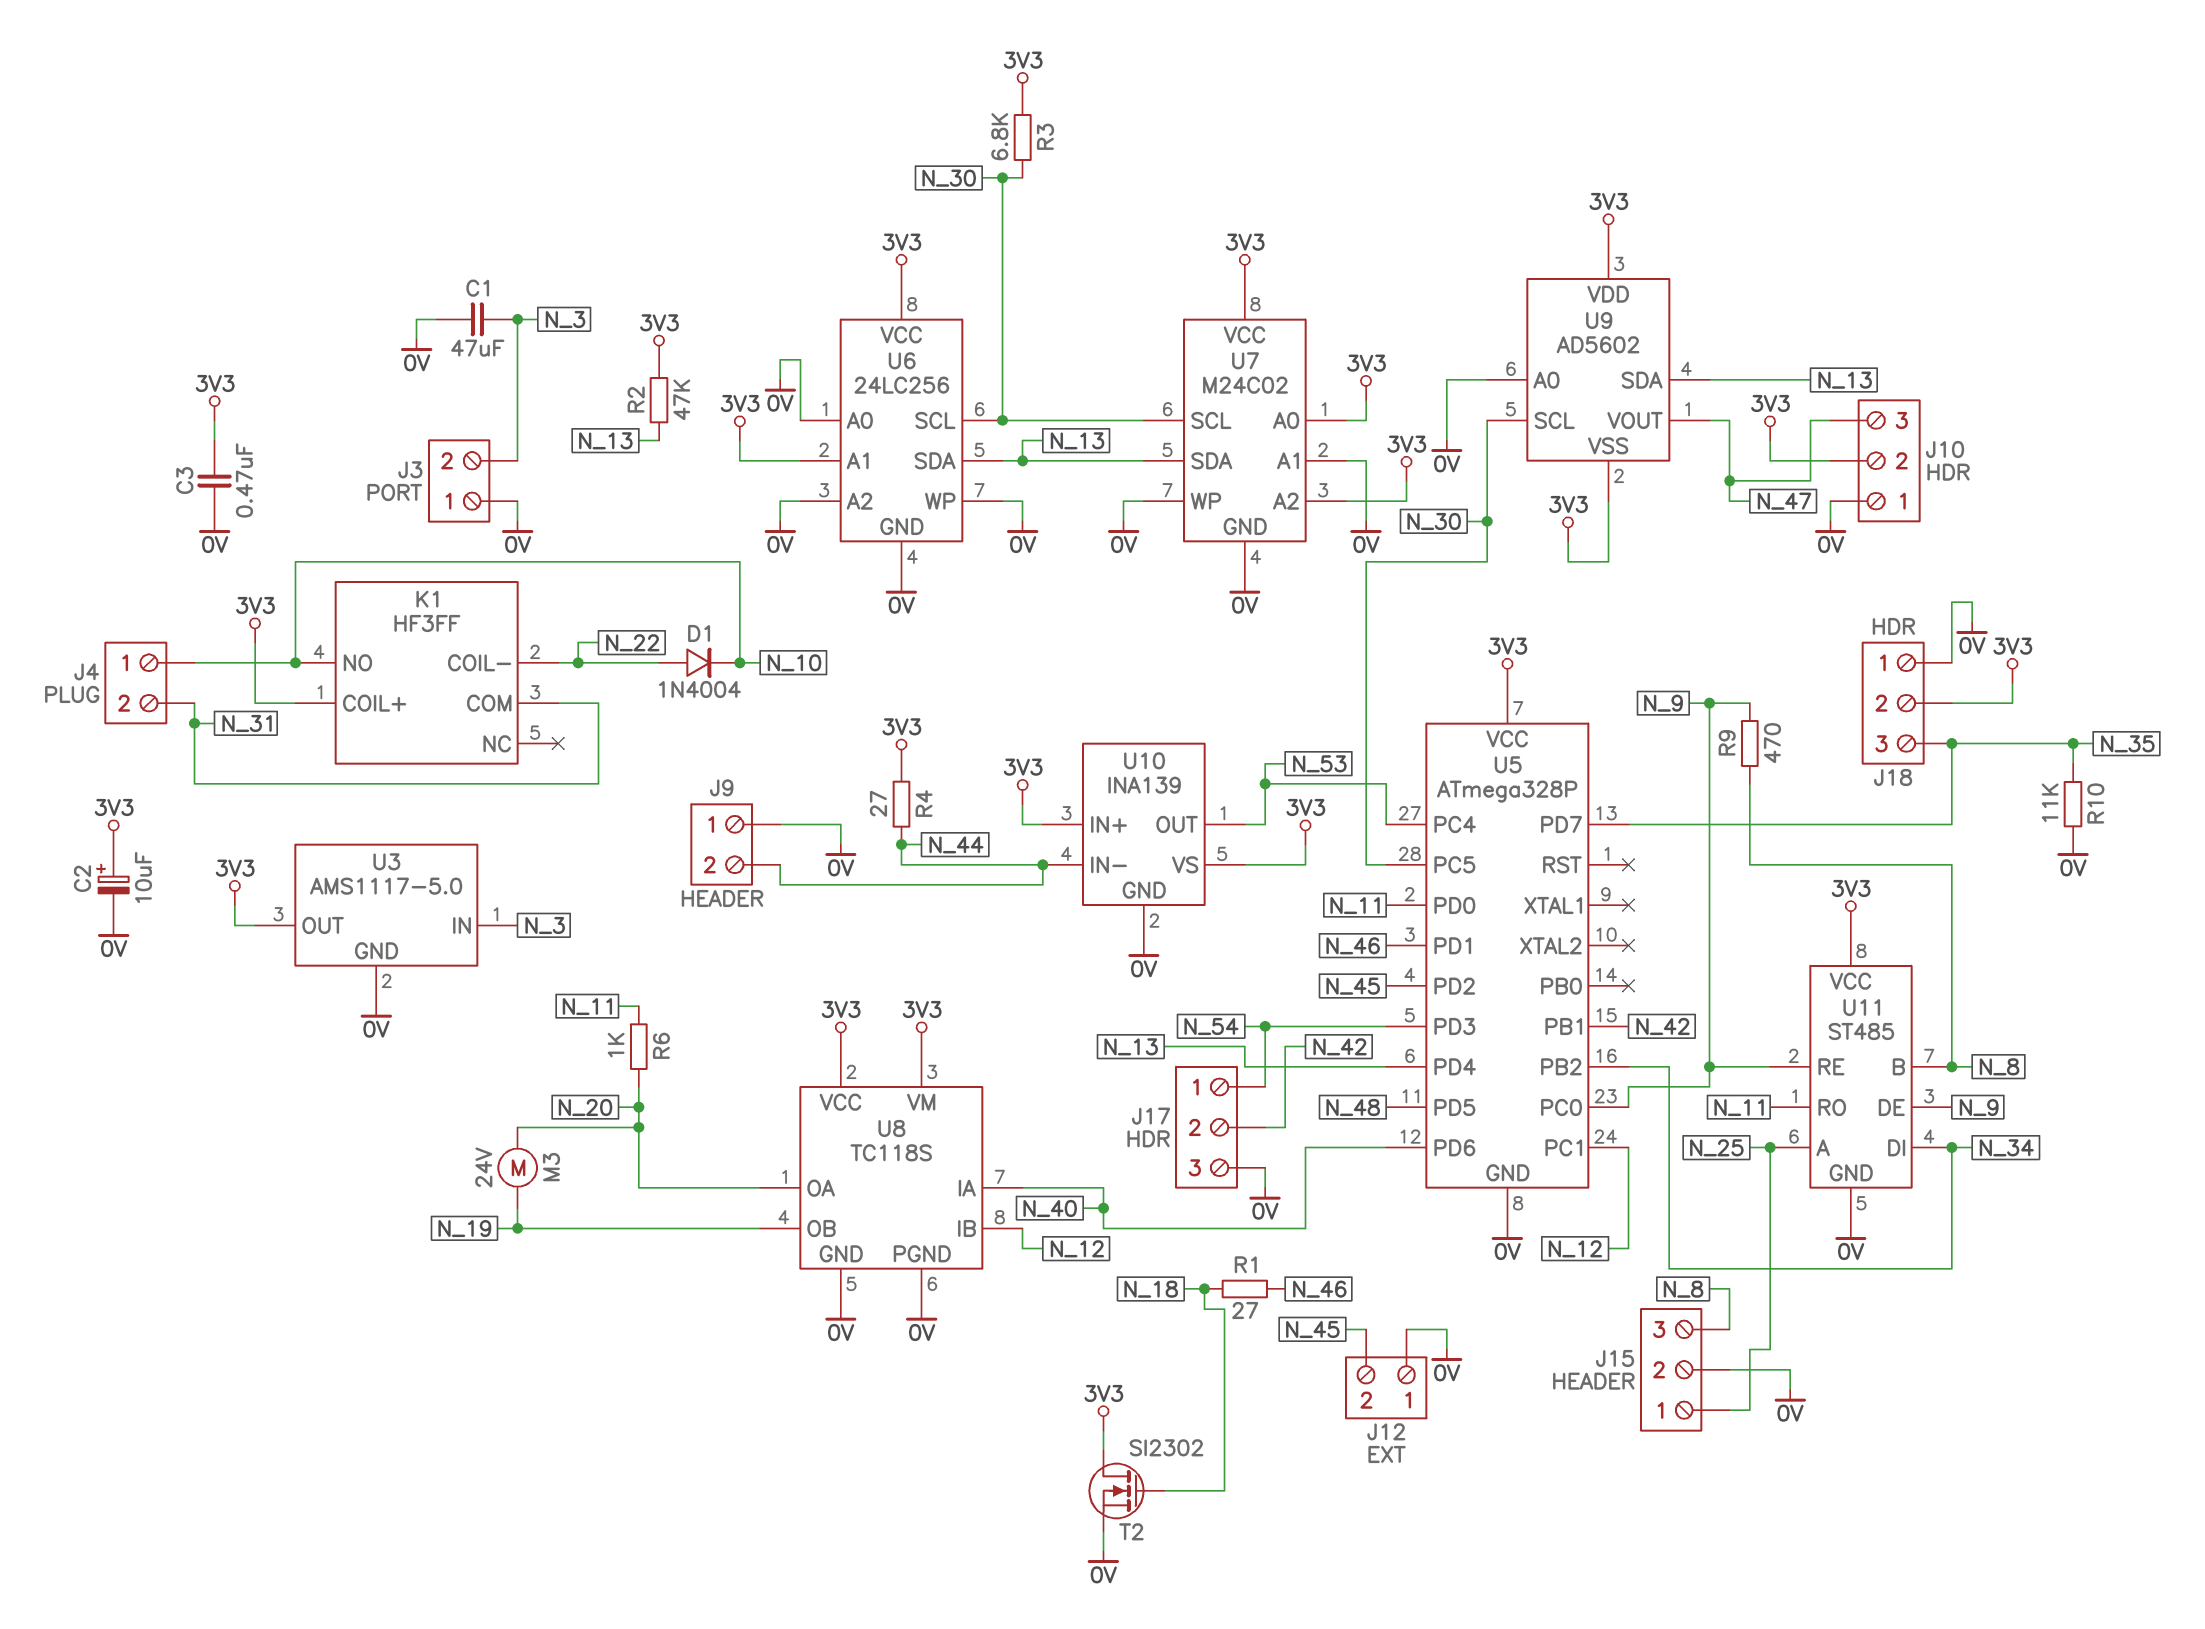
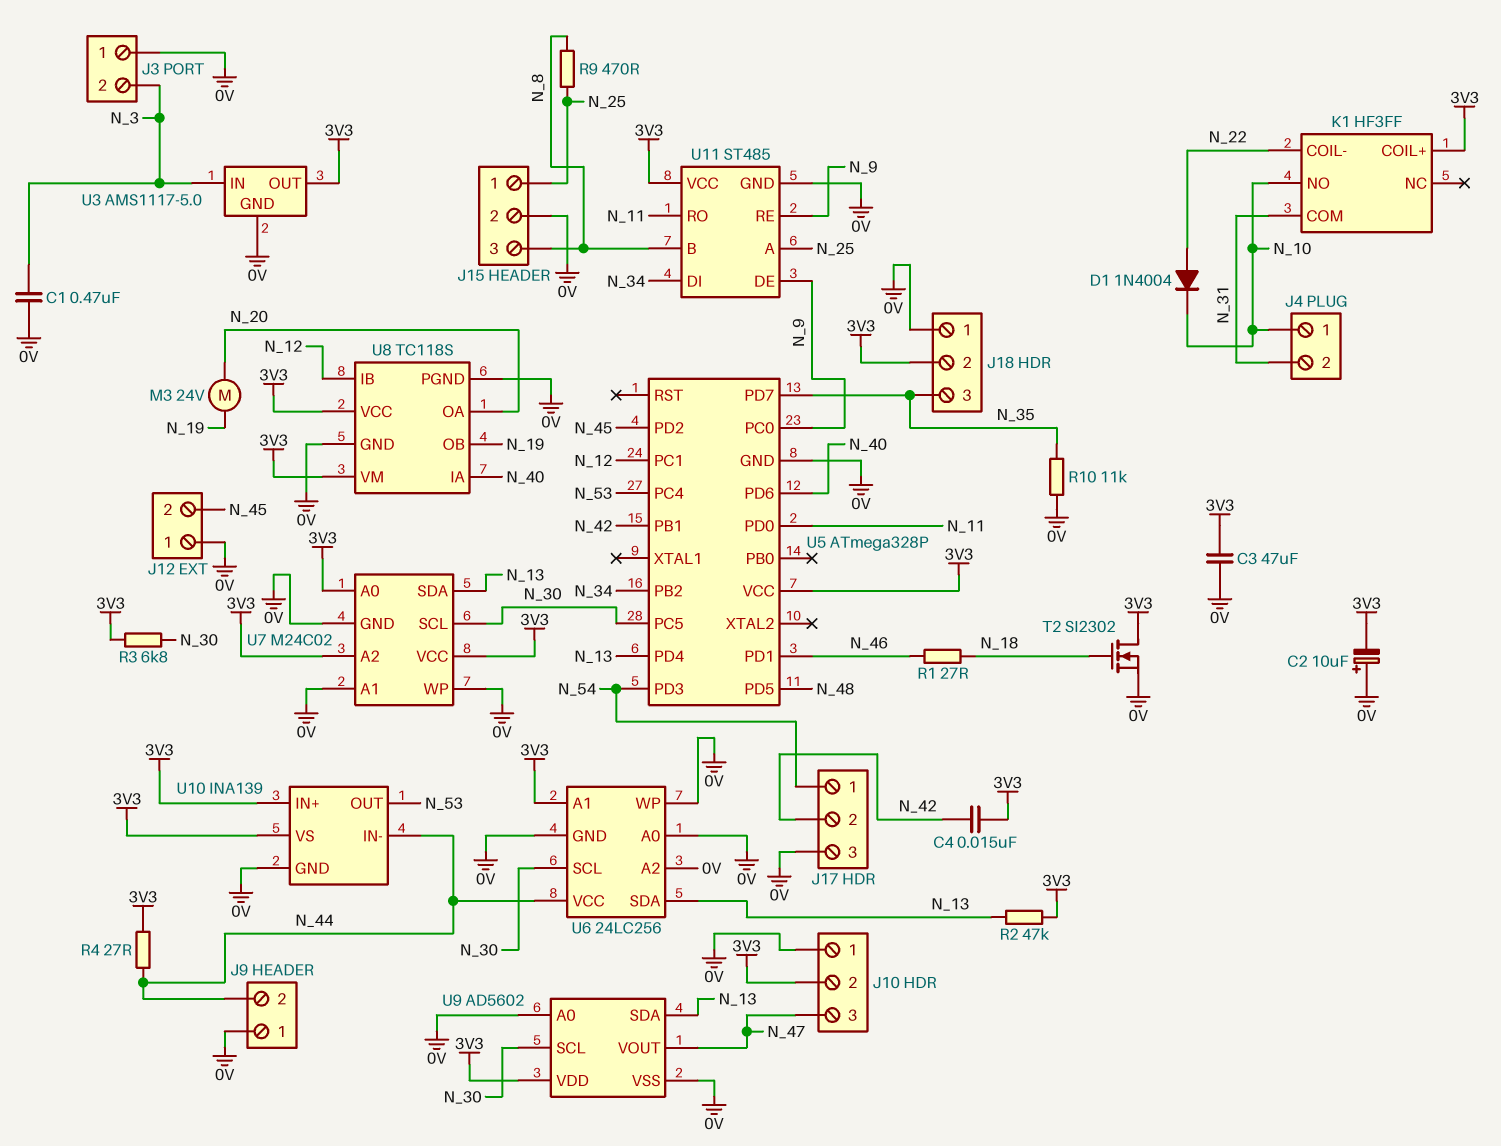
C1: 47uF (0V, N_3) -> 470nF (0V, N_3)
C2: 10uF (plus 3V3, minus 0V) -> 10uF (plus 0V, minus 3V3)
C3: 470nF (0V, 3V3) -> 47uF (0V, 3V3)
C4: none -> 15nF (3V3, N_42)
R6: 1k (N_11, N_20) -> none
R9: 470 (N_8, N_9) -> 470 (N_8, N_25)
U6 pin VCC: 3V3 -> N_44
U9 pin VSS: 3V3 -> 0V

